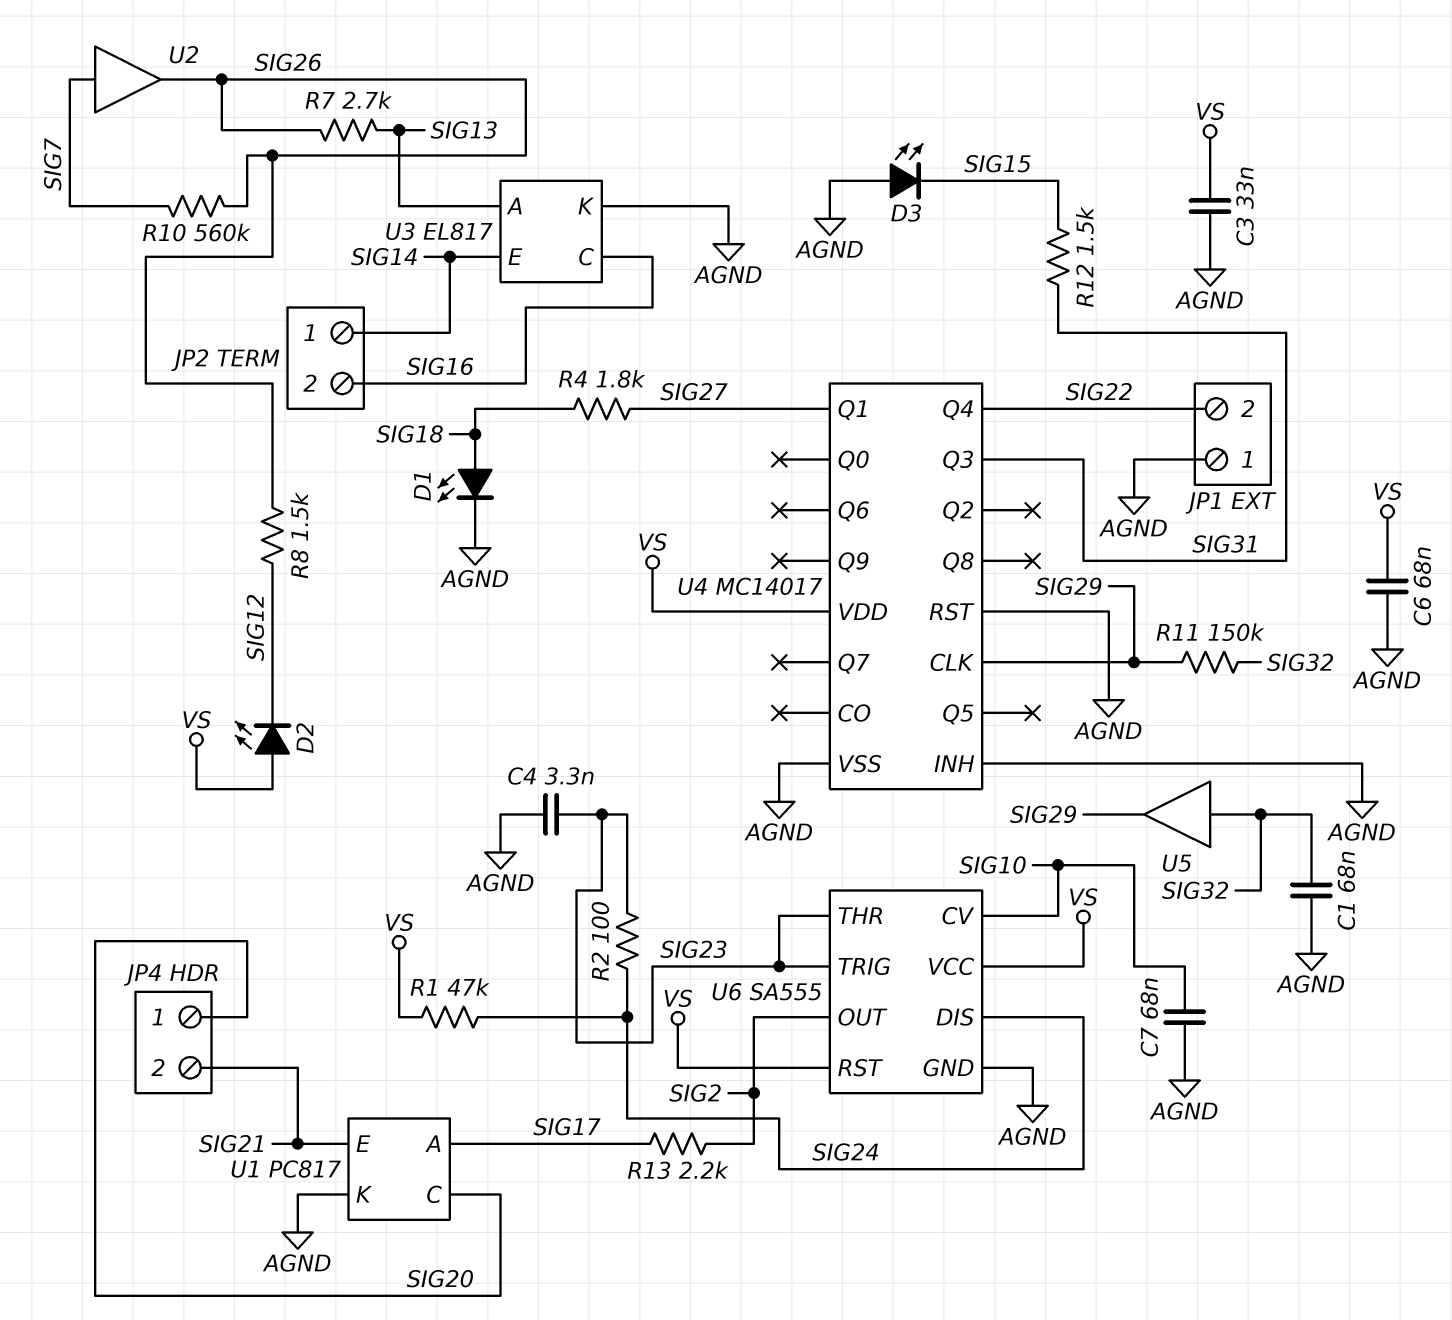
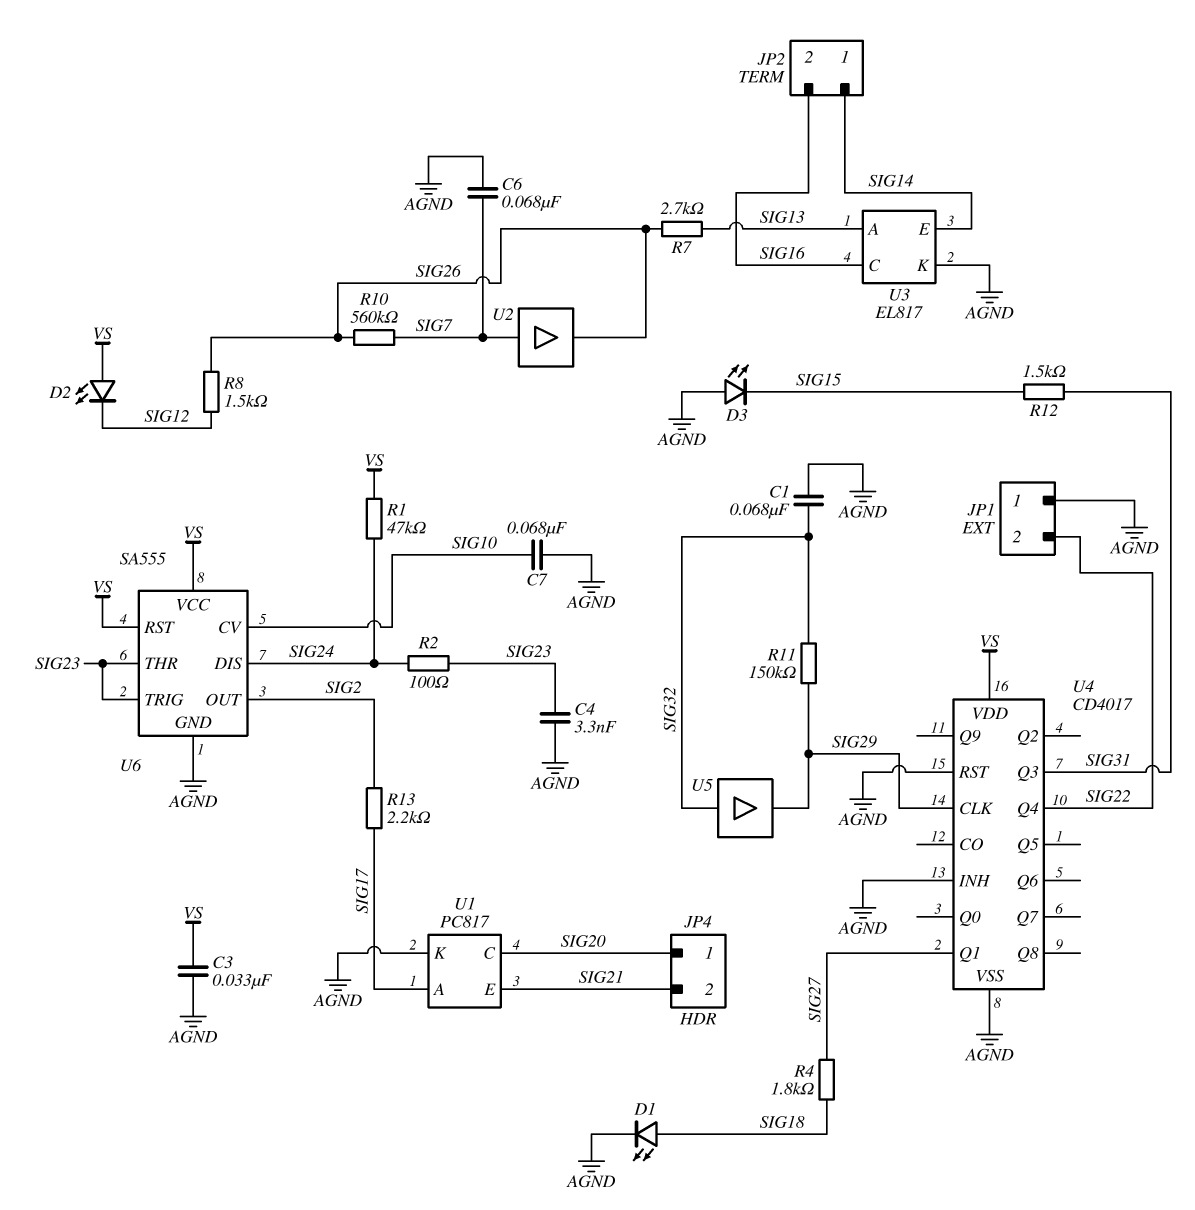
C6: 68nF (AGND, VS) -> 68nF (AGND, SIG7)
U4: MC14017 -> CD4017

